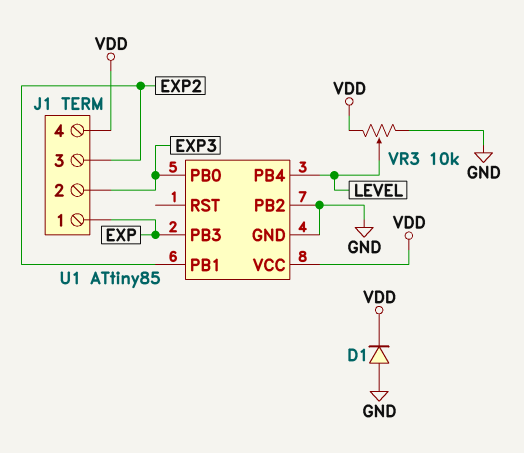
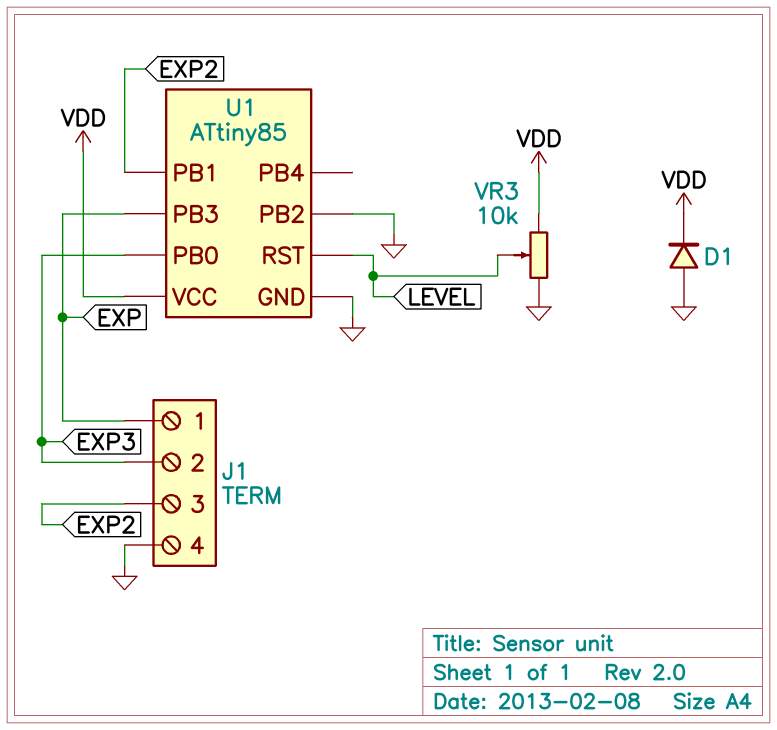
J1 pin 4: VDD -> GND
U1 pin PB4: LEVEL -> none
U1 pin RST: none -> LEVEL

